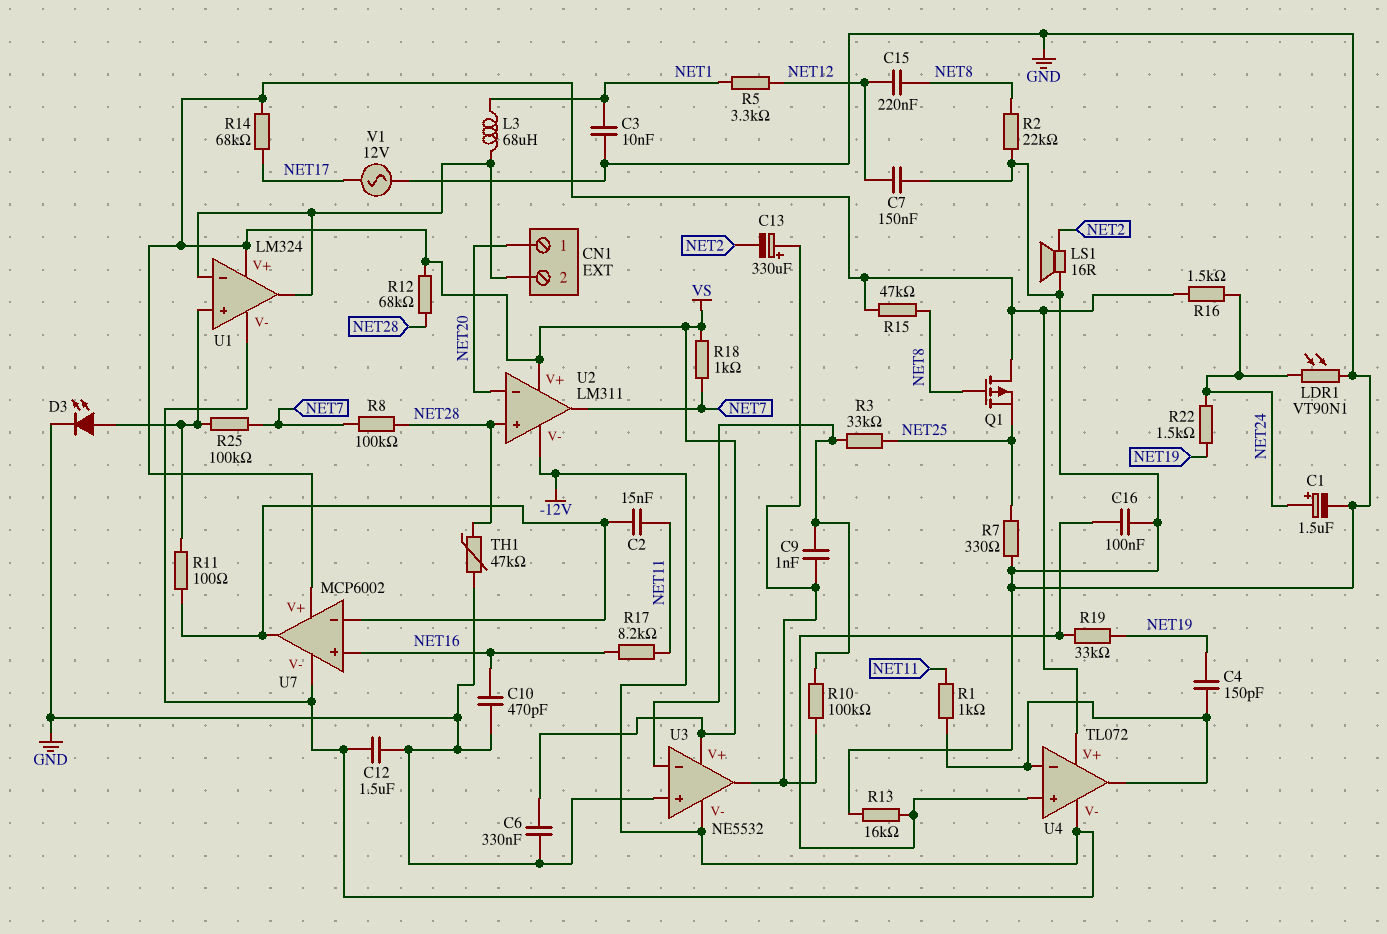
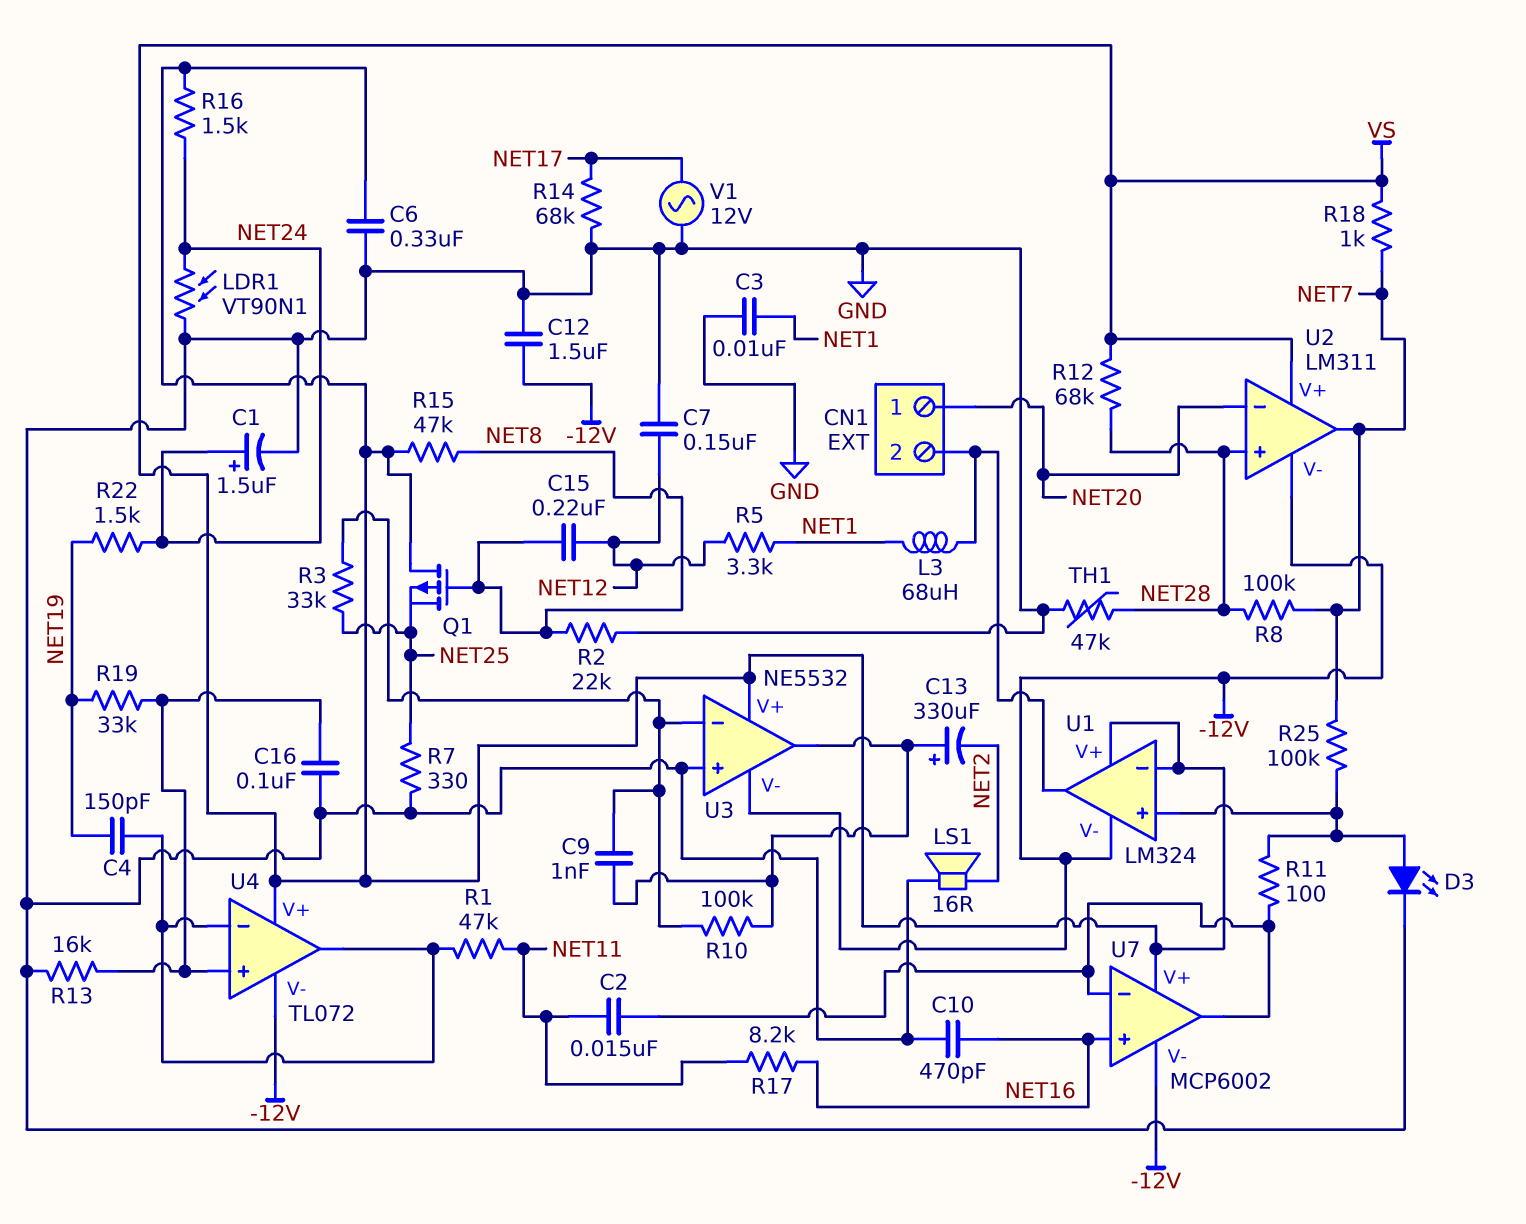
R1: 1k (NET11, U4/in-) -> 47k (NET11, U4/in-)
R14: 68k (NET17, VS) -> 68k (GND, NET17)
U1 pin in-: CN1/2 -> VS

